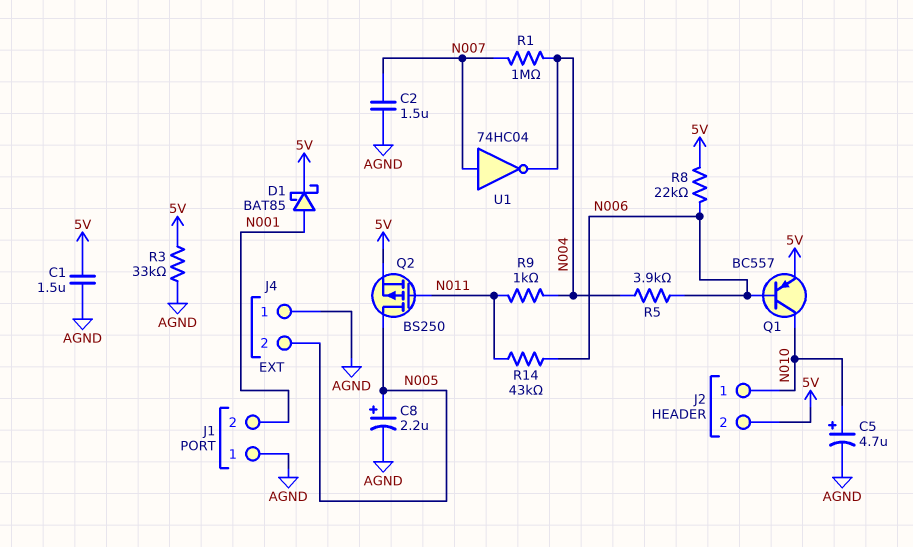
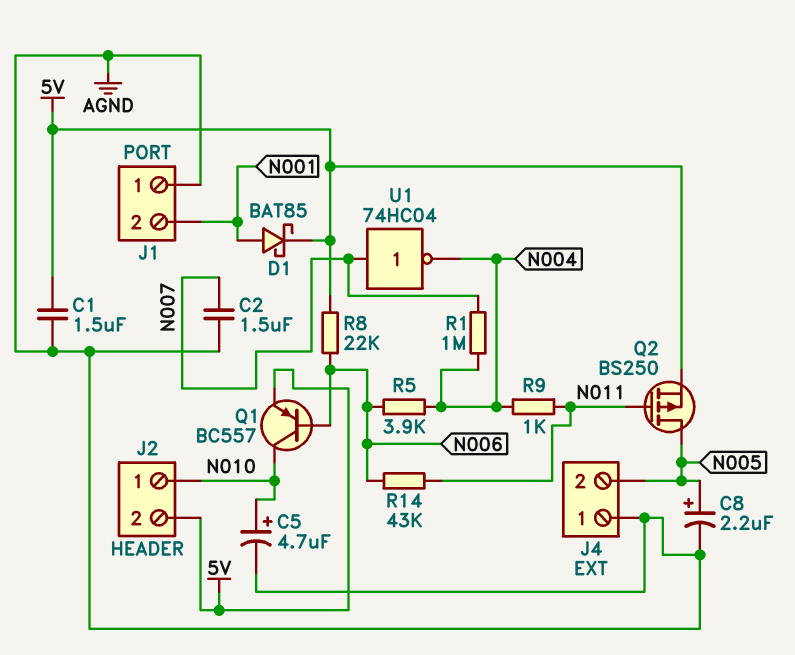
R3: 33k (5V, AGND) -> none

